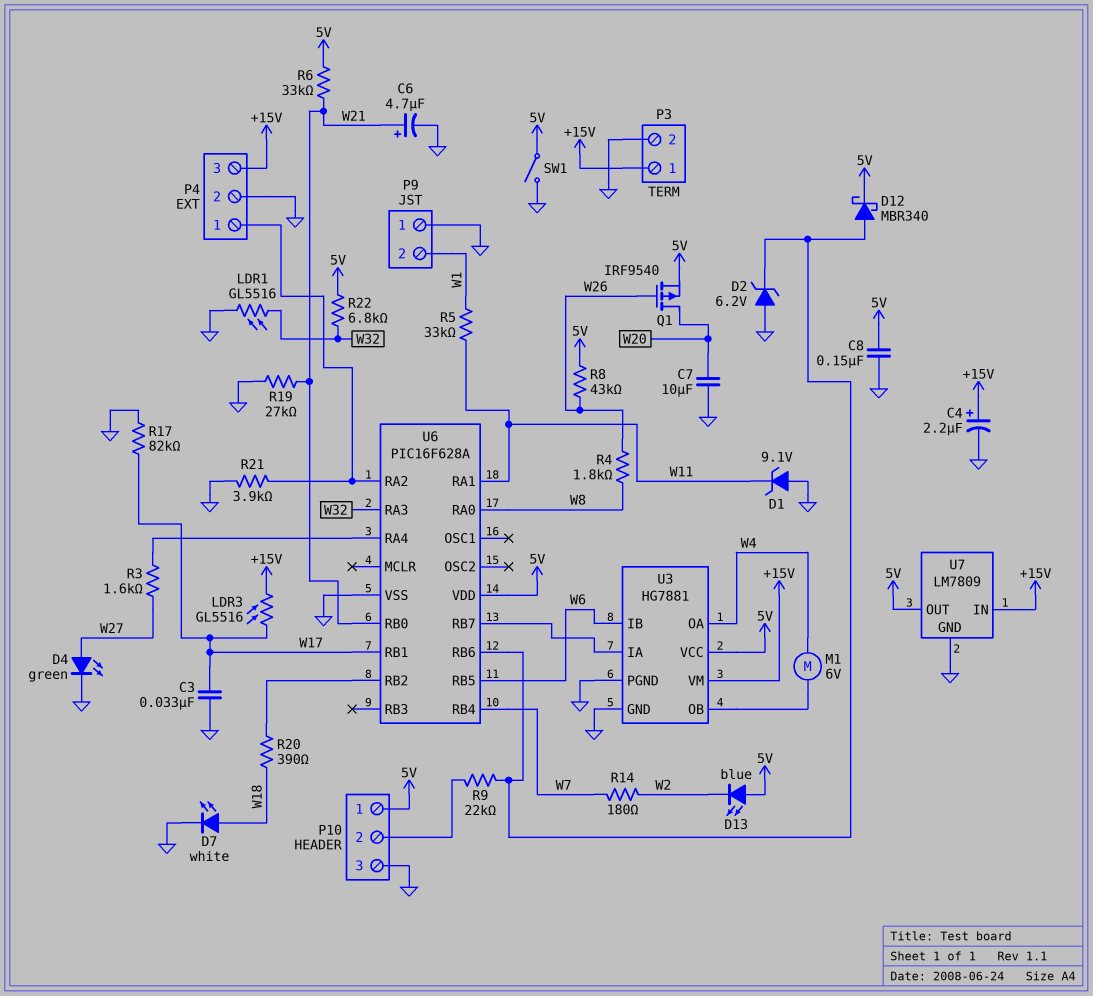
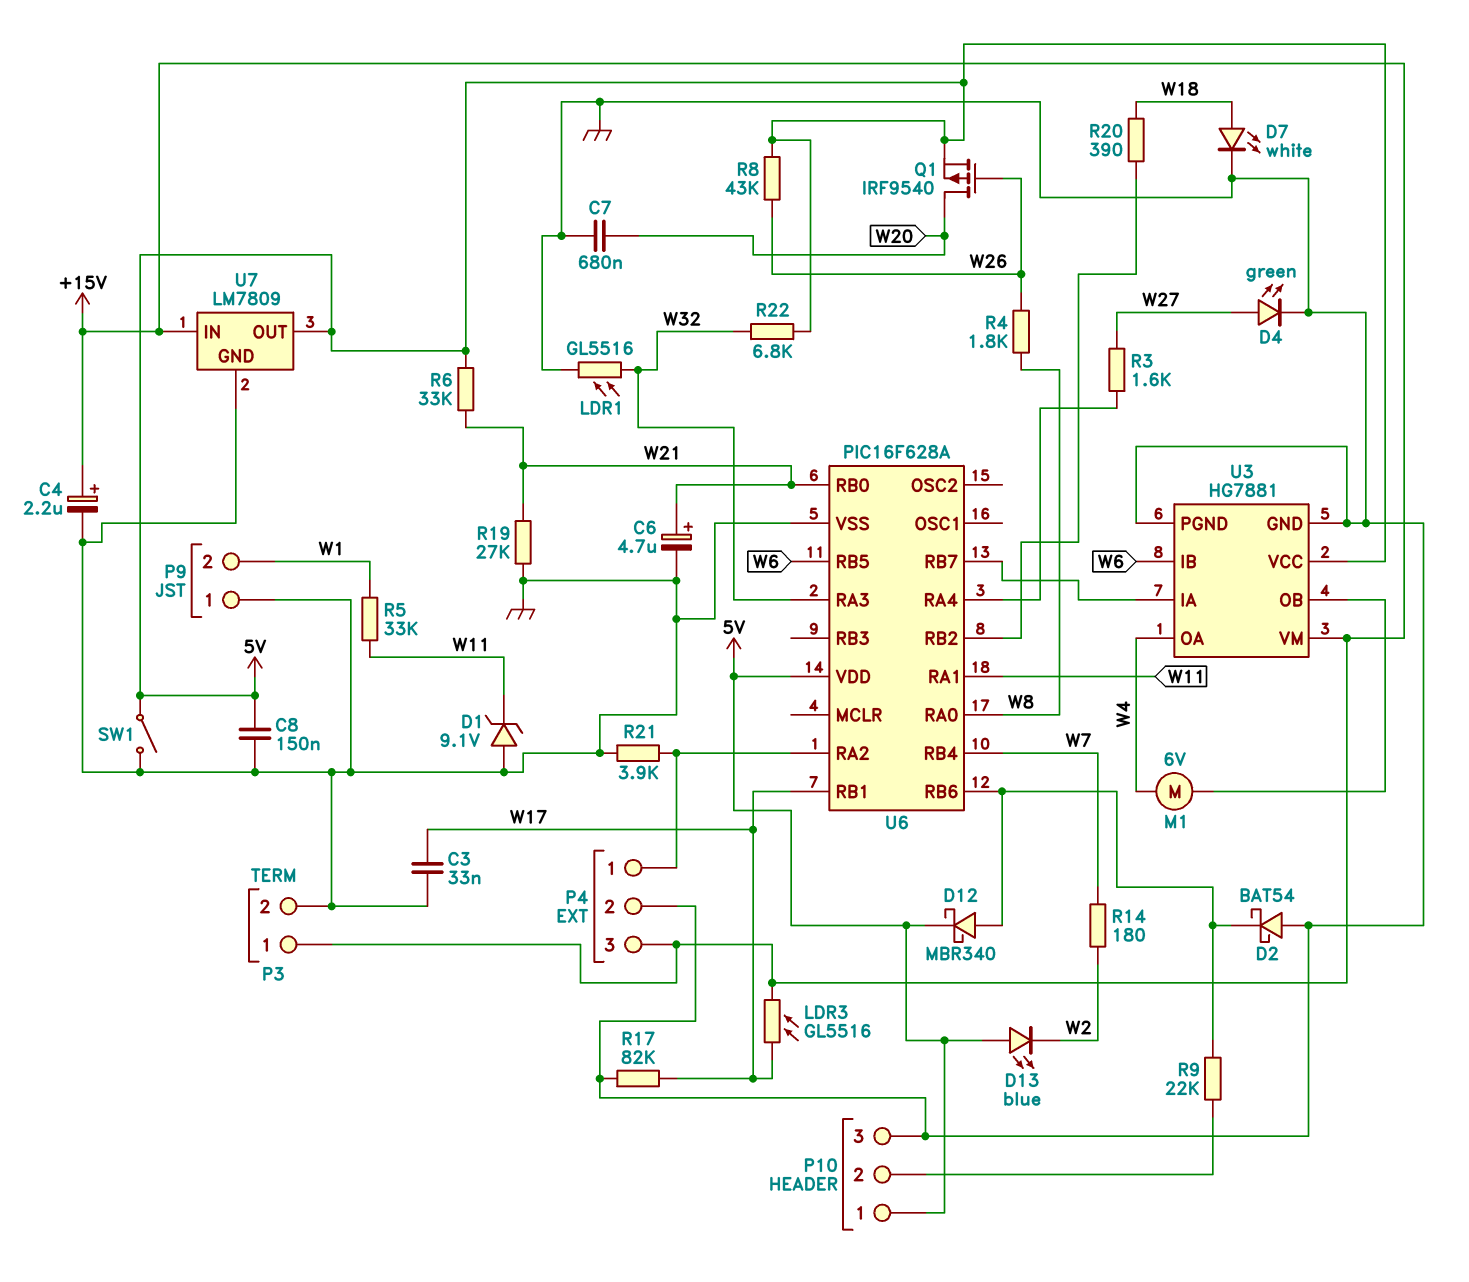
C7: 10uF (GND, W20) -> 680nF (GND, W20)
D2: zener 6.2V (A GND, K U6/RB6) -> schottky BAT54 (A GND, K U6/RB6)

